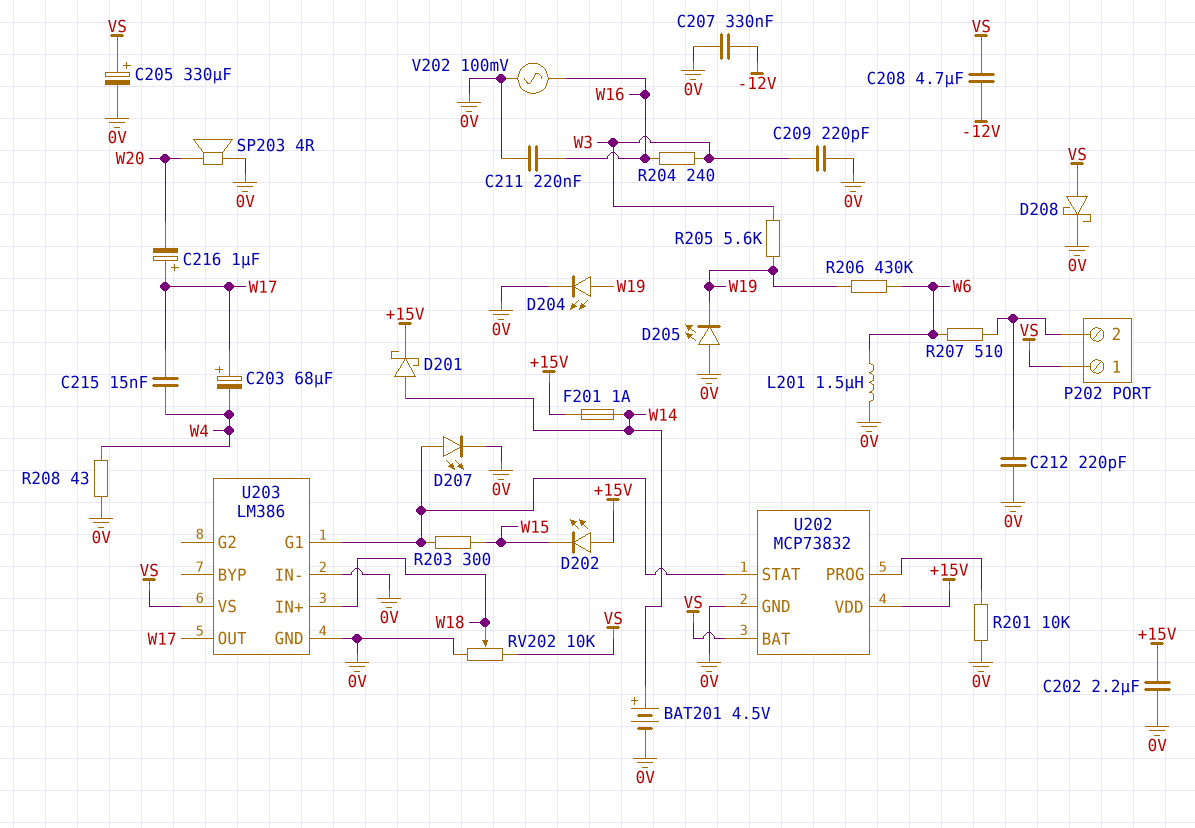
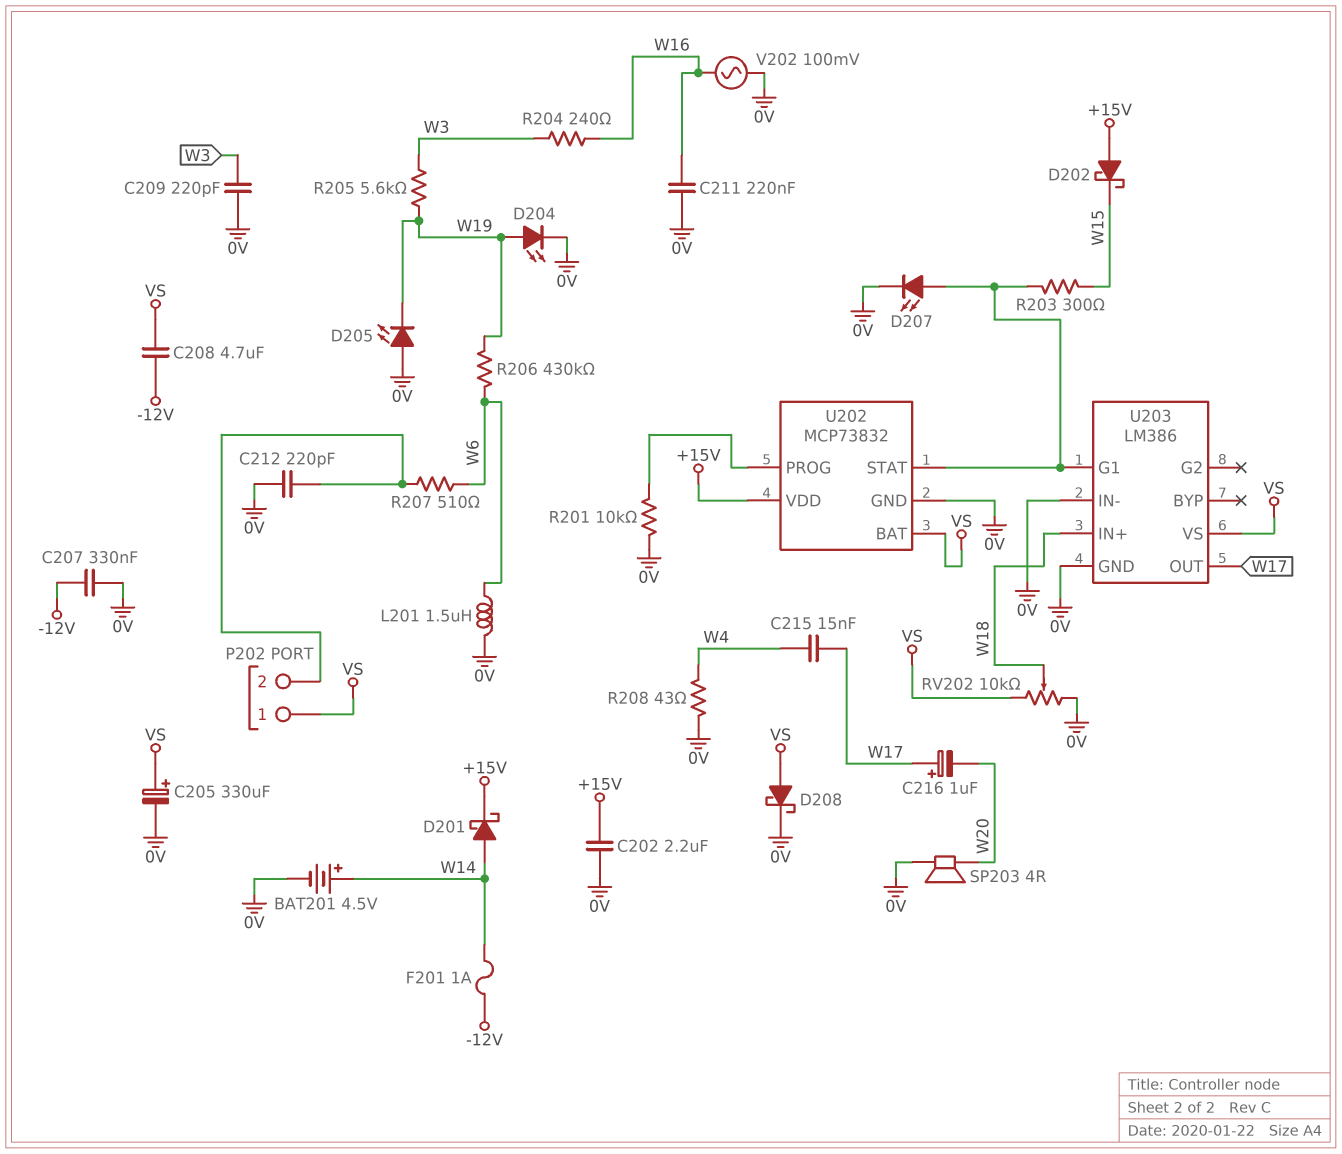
C203: 68uF (plus W17, minus W4) -> none
D202: LED (A +15V, K W15) -> schottky (A +15V, K W15)
F201: 1A (+15V, W14) -> 1A (-12V, W14)

